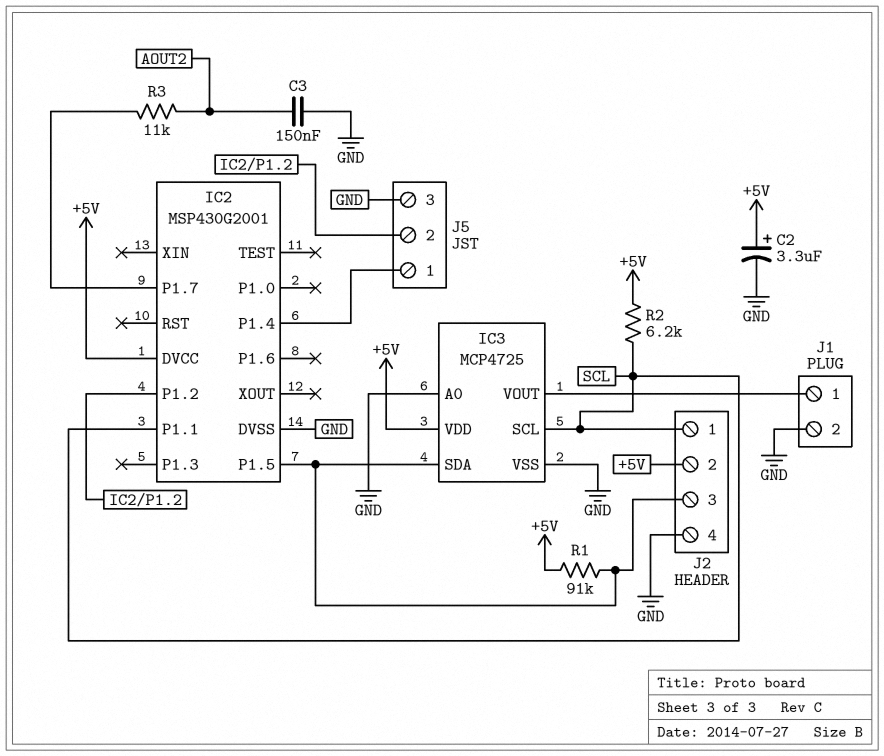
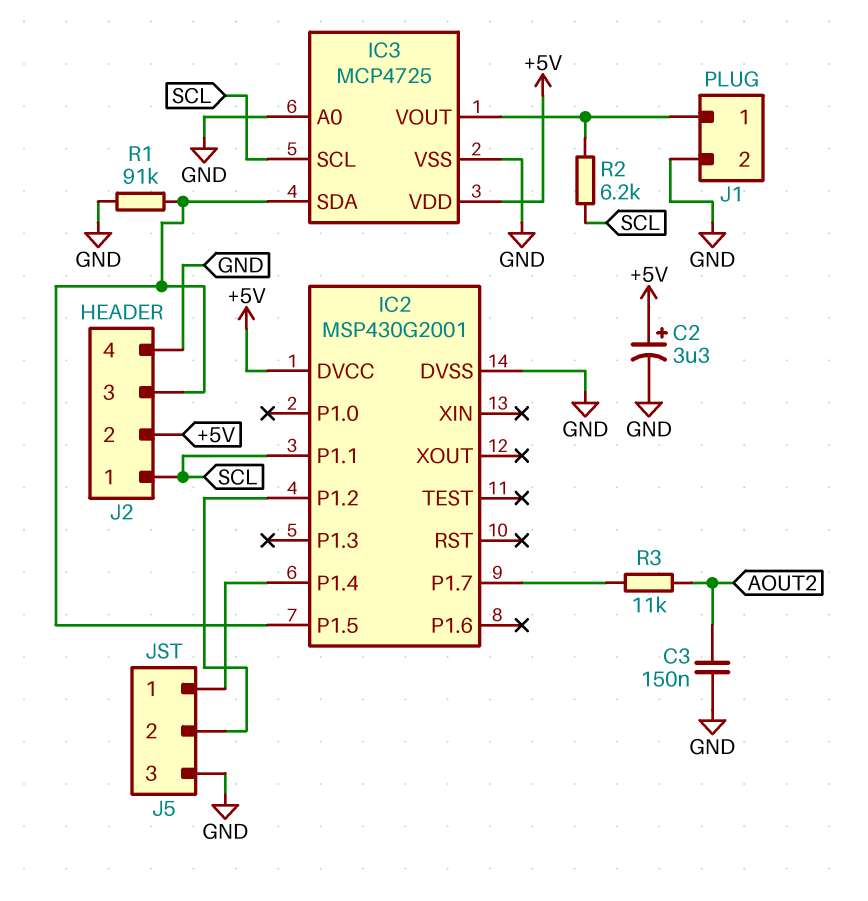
R1: 91k (+5V, IC2/P1.5) -> 91k (GND, IC2/P1.5)
R2: 6.2k (+5V, SCL) -> 6.2k (IC3/VOUT, SCL)

